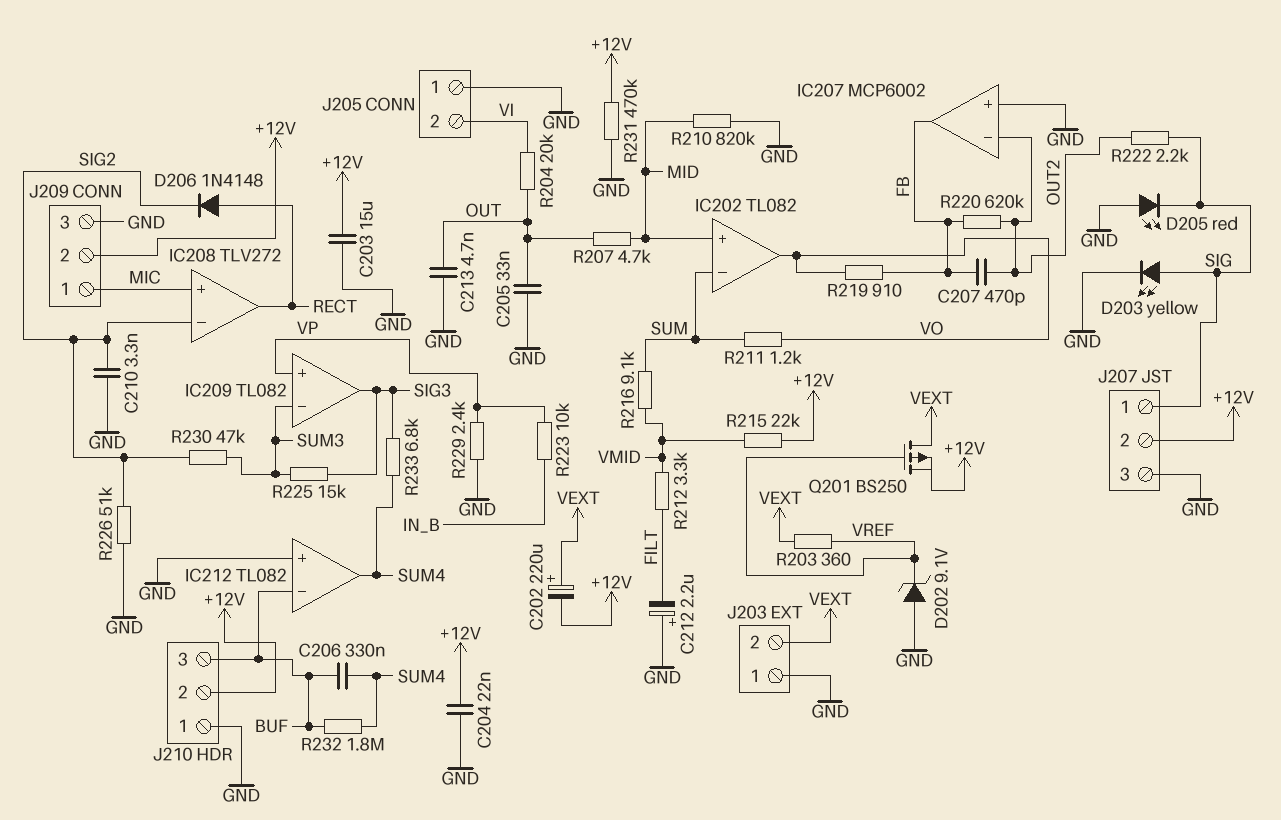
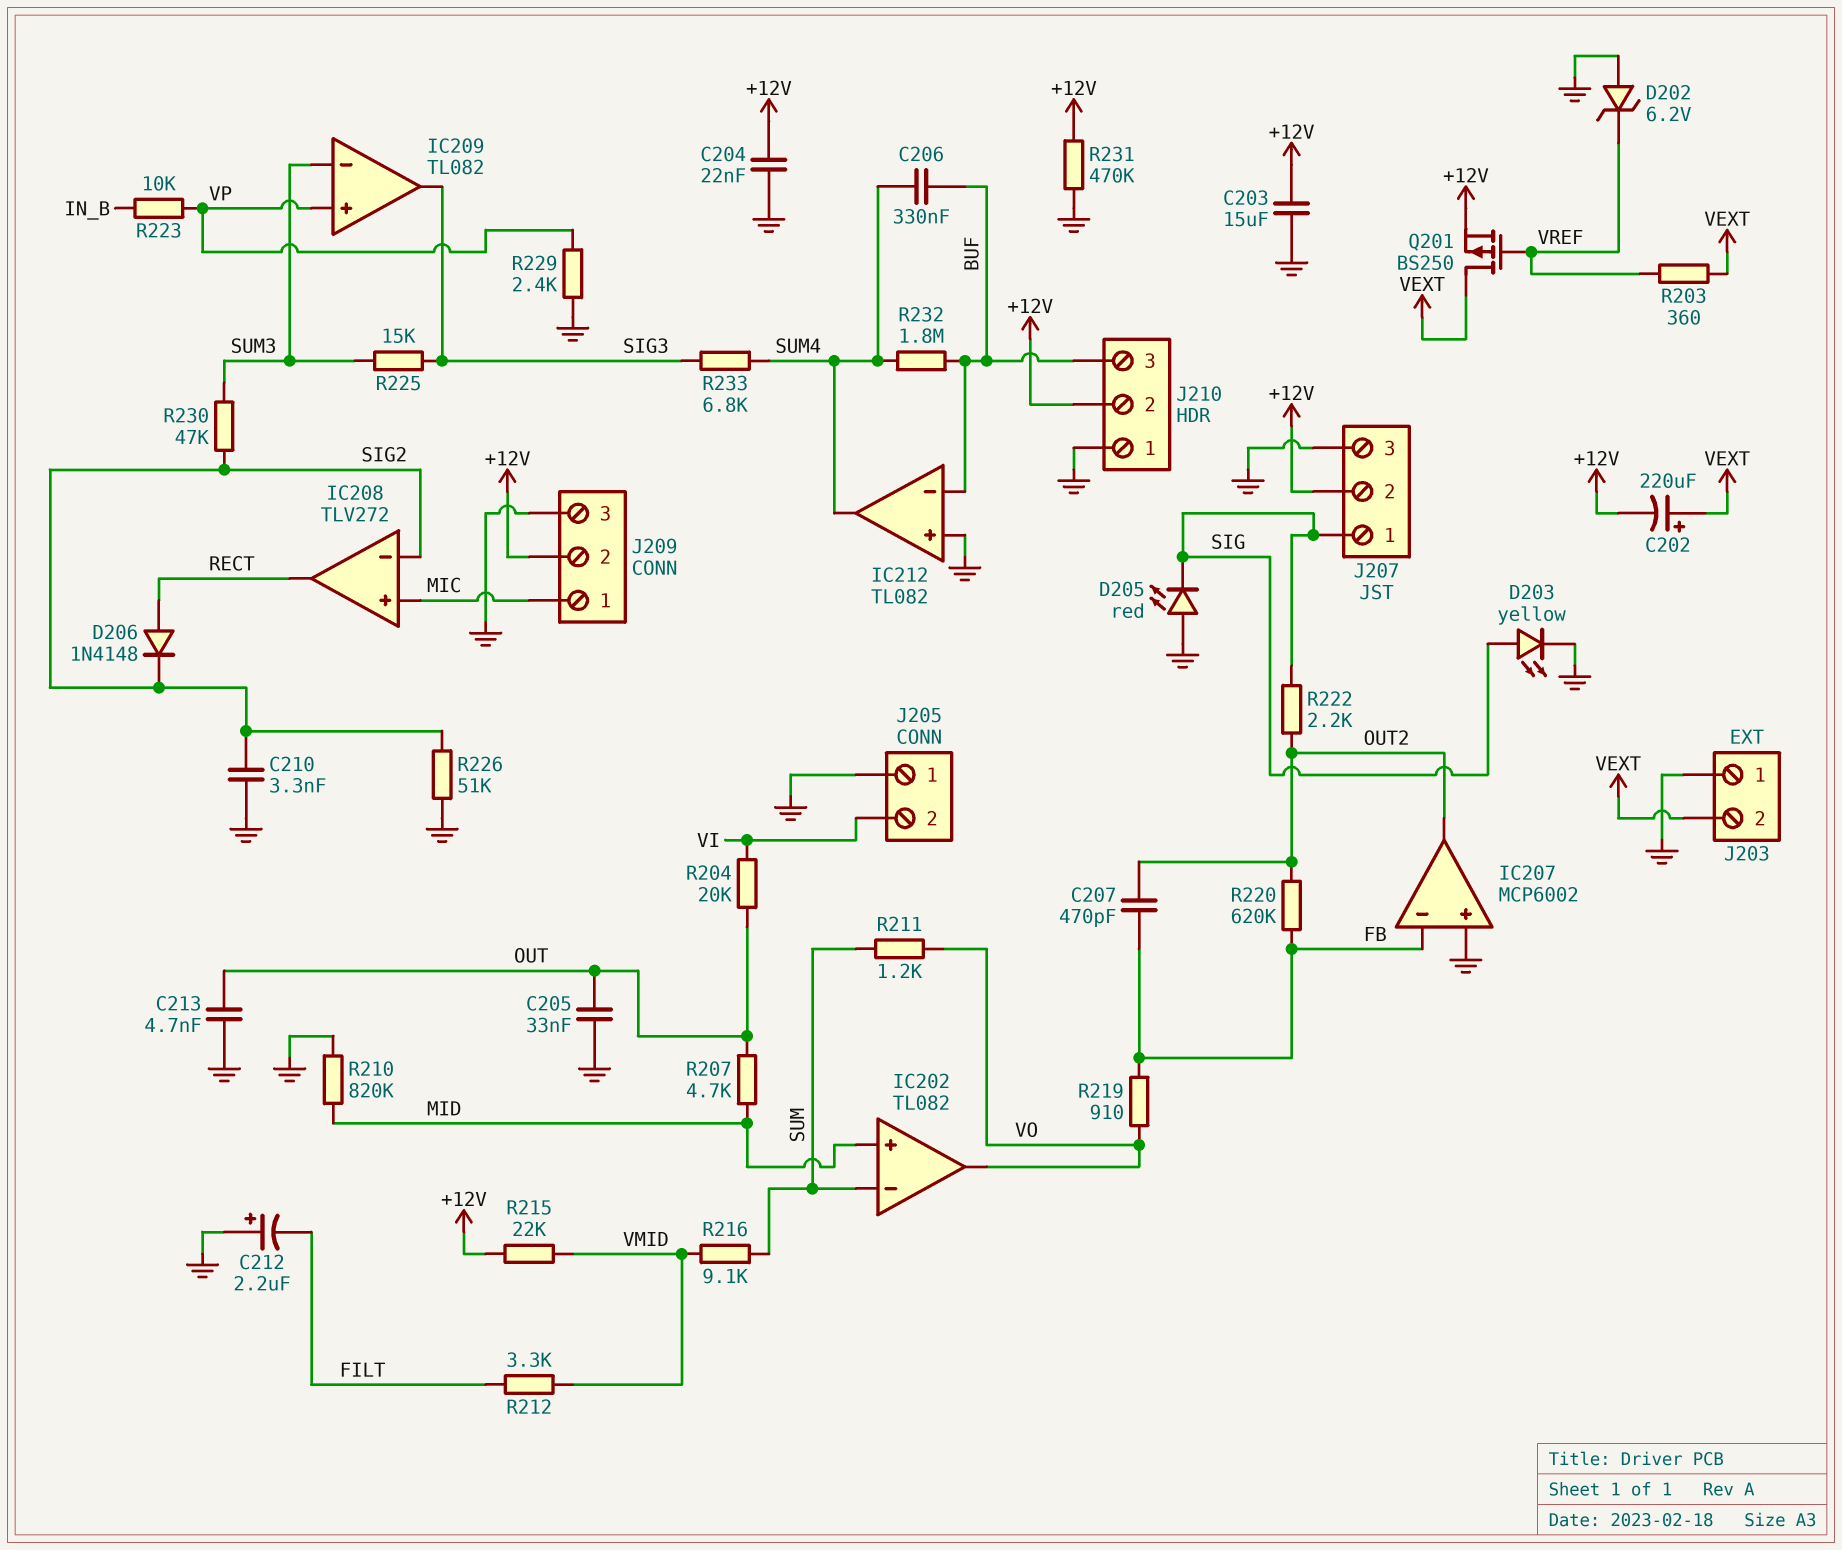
D202: zener 9.1V (A GND, K VREF) -> zener 6.2V (A GND, K VREF)
IC207 pin in-: OUT2 -> FB
IC207 pin out: FB -> OUT2

